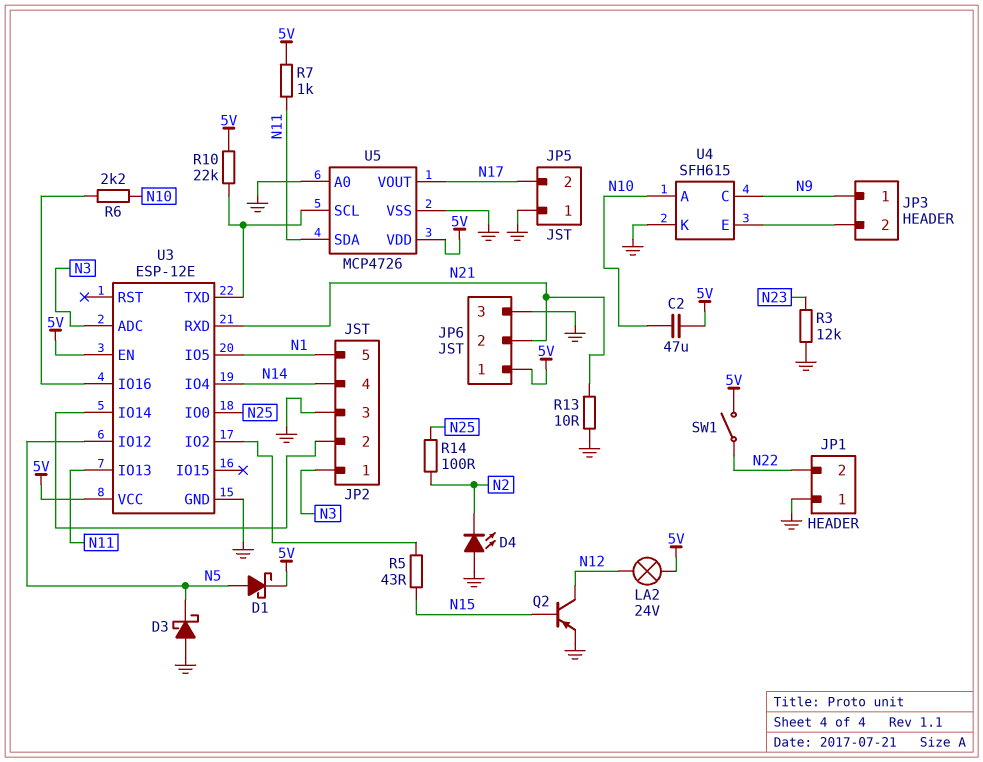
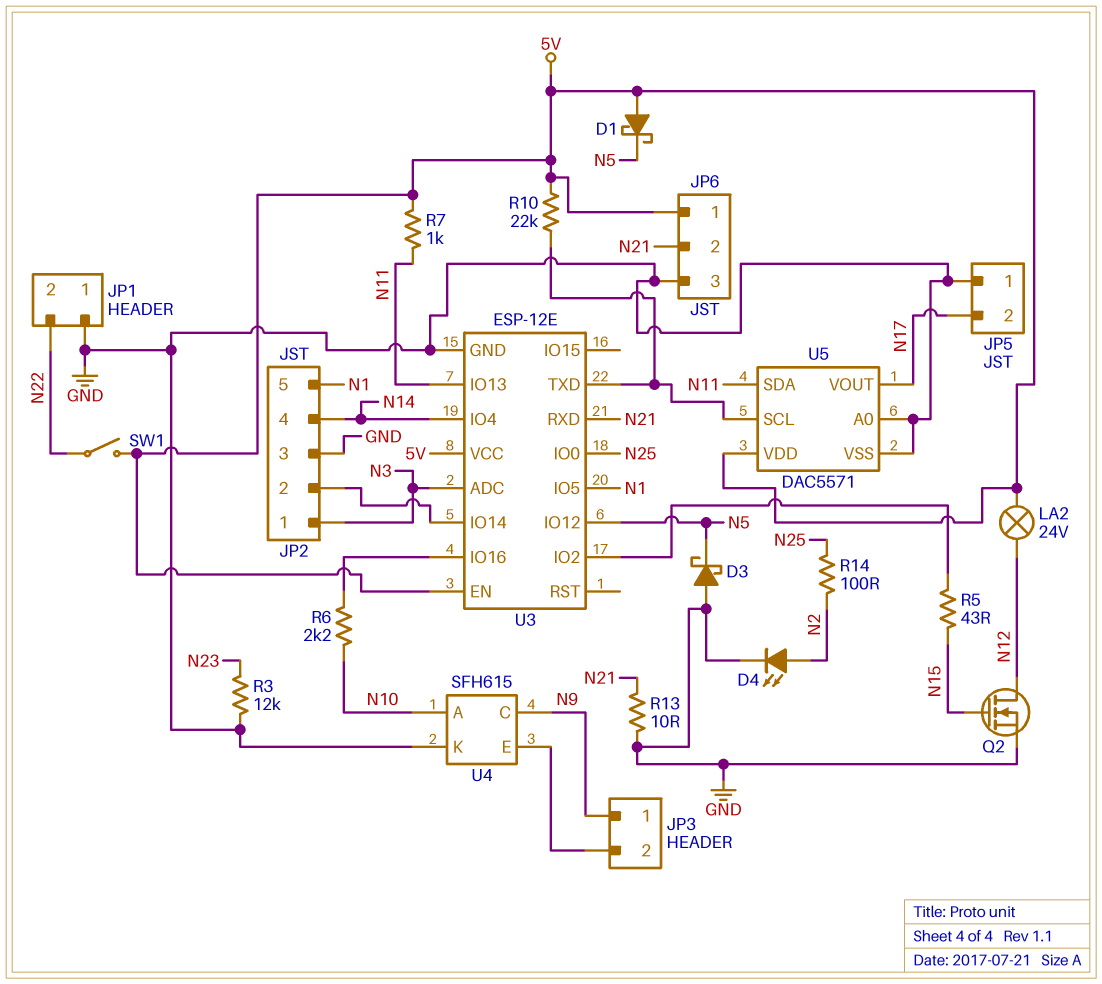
C2: 47uF (5V, N10) -> none
D1: schottky (A N5, K 5V) -> schottky (A 5V, K N5)
D4: LED (A GND, K N2) -> LED (A N2, K GND)
Q2: PNP (B N15, C N12, E GND) -> NMOS (G N15, D N12, S GND)
U5: MCP4726 -> DAC5571

